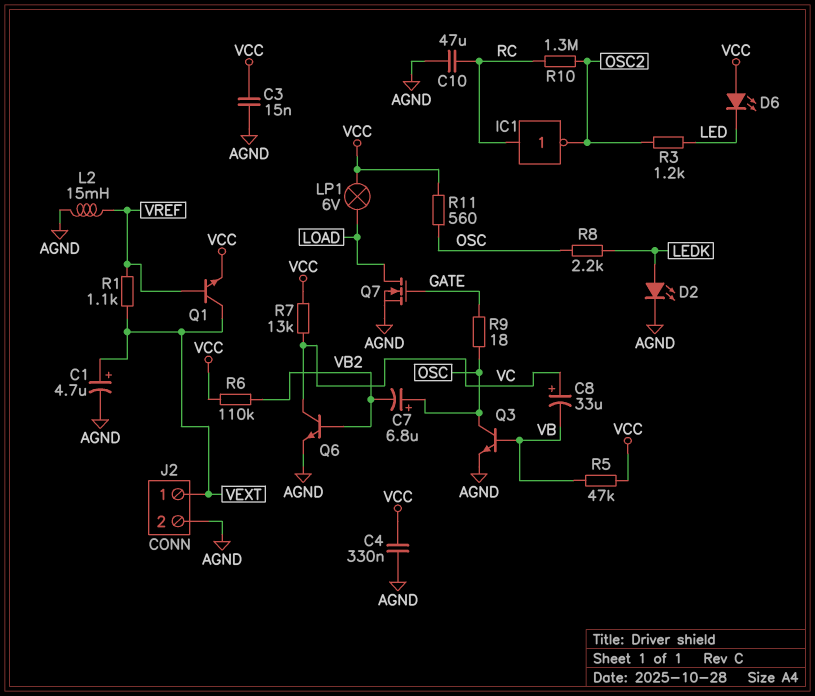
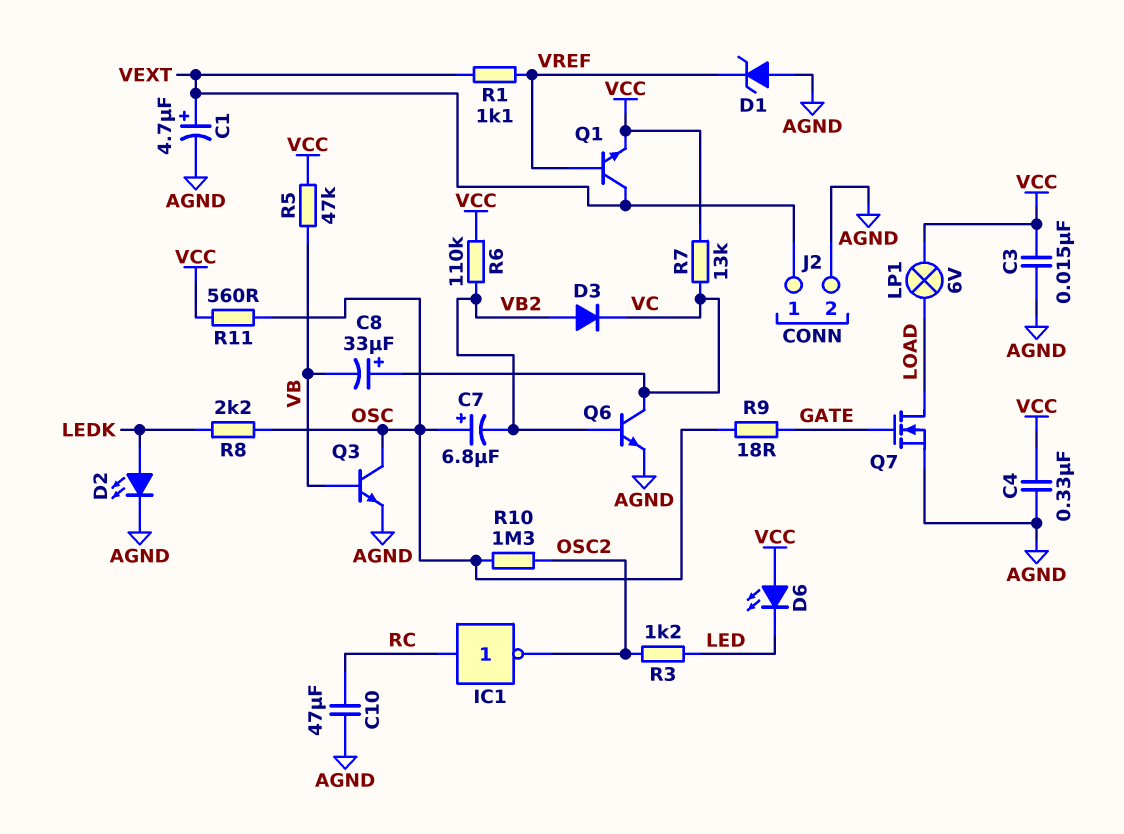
D1: none -> zener (A AGND, K VREF)
D3: none -> diode (A VB2, K VC)
L2: 15mH (AGND, VREF) -> none
R10: 1.3M (OSC2, RC) -> 1.3M (OSC, OSC2)

